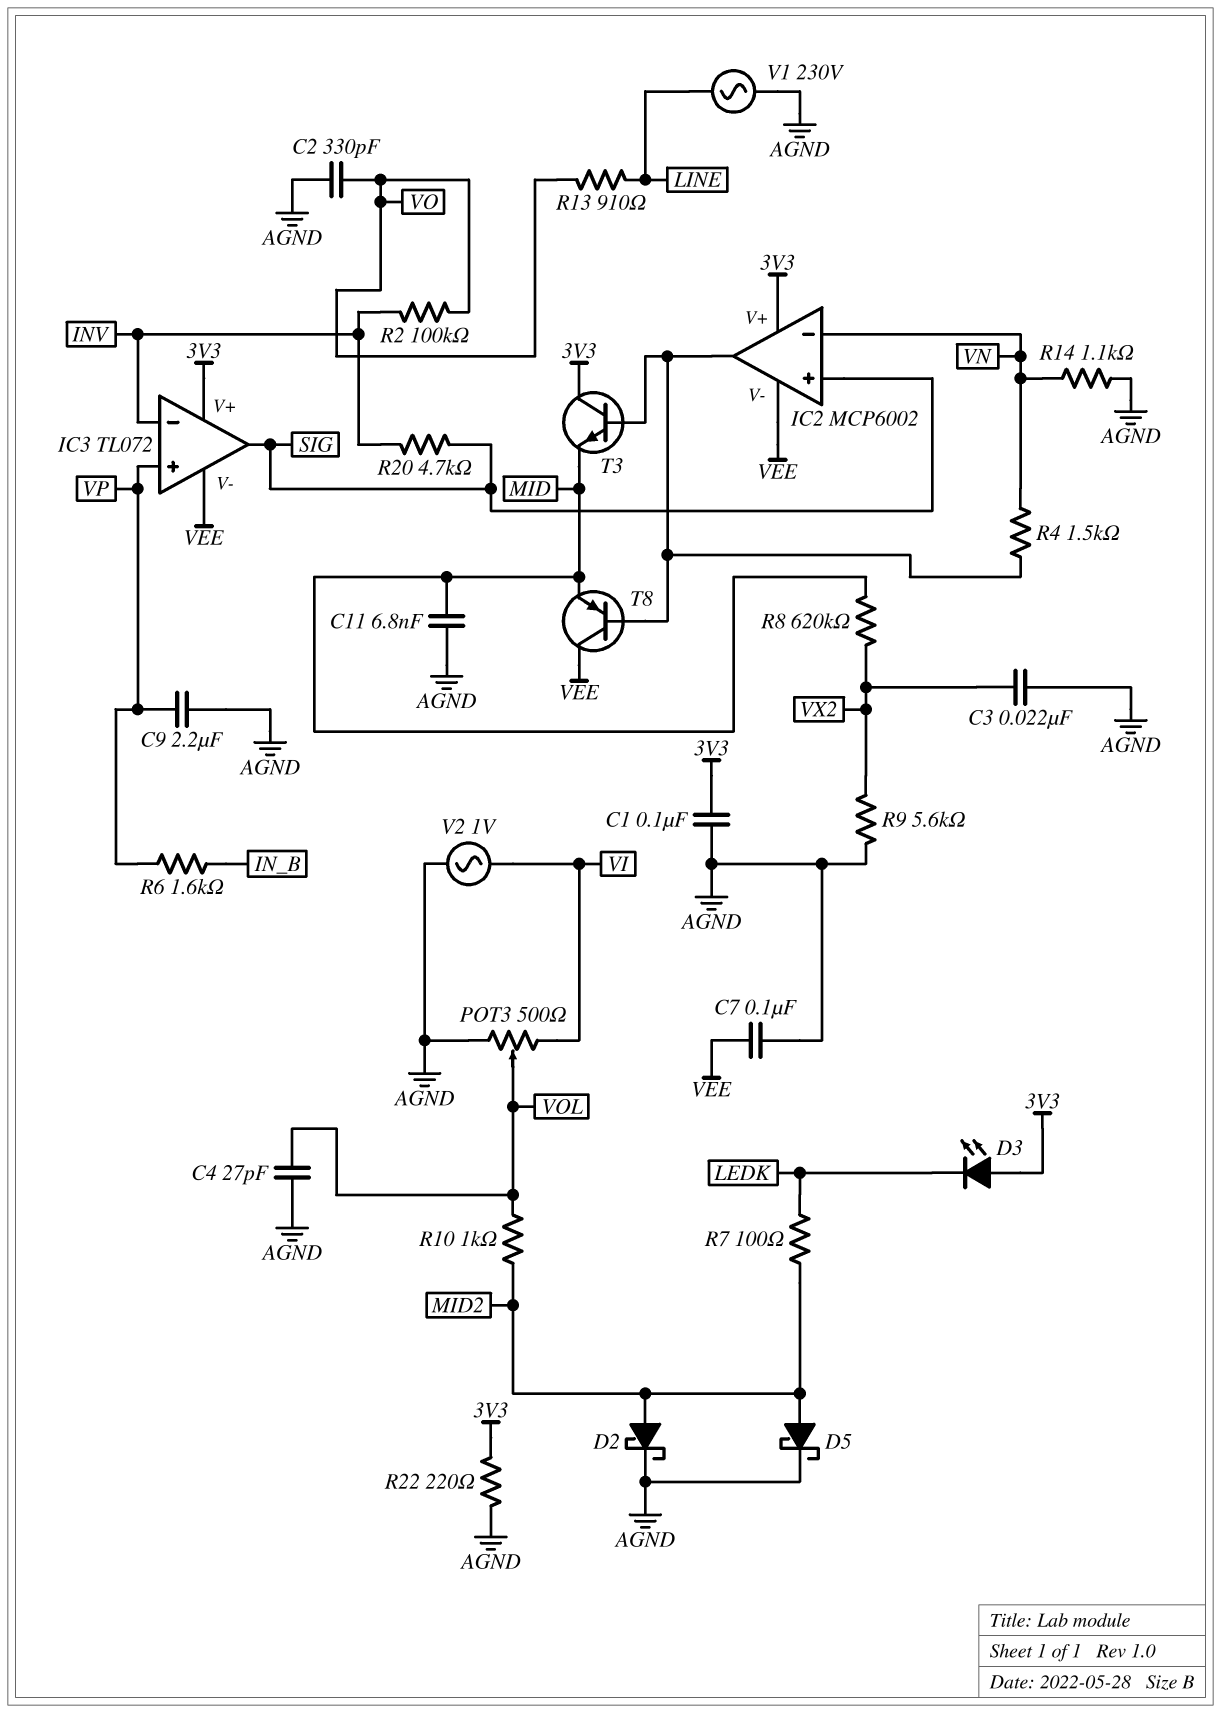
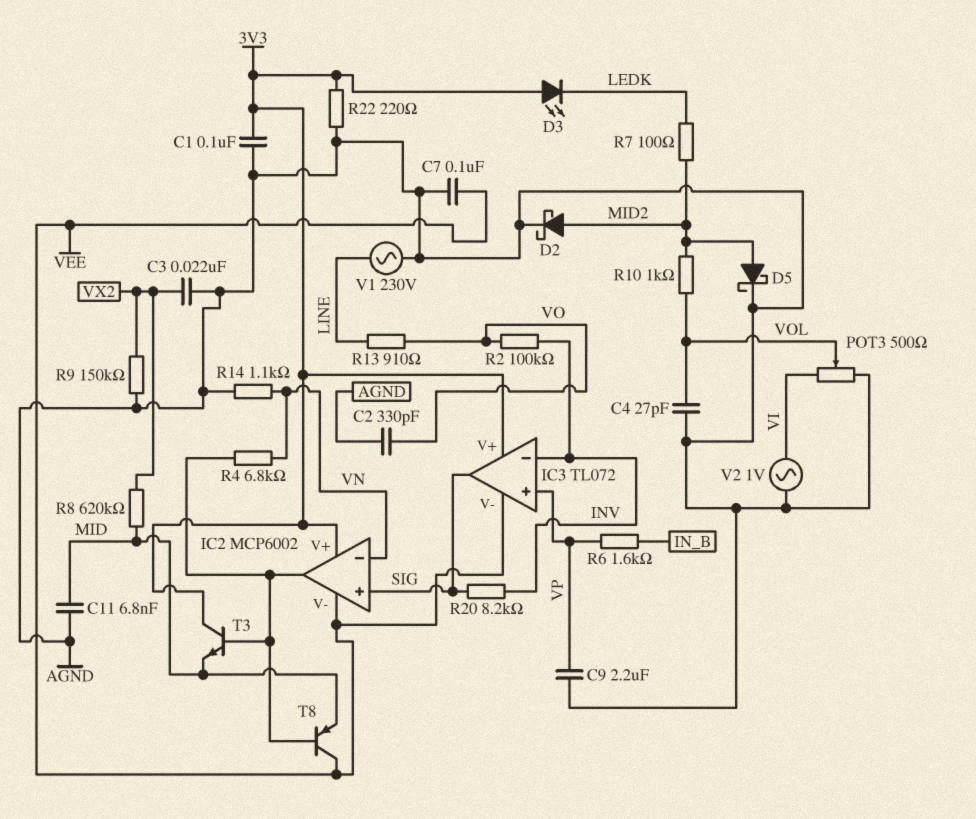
R4: 1.5k (IC2/out, VN) -> 6.8k (IC2/out, VN)
R9: 5.6k (AGND, VX2) -> 150k (AGND, VX2)
R20: 4.7k (INV, SIG) -> 8.2k (INV, SIG)

